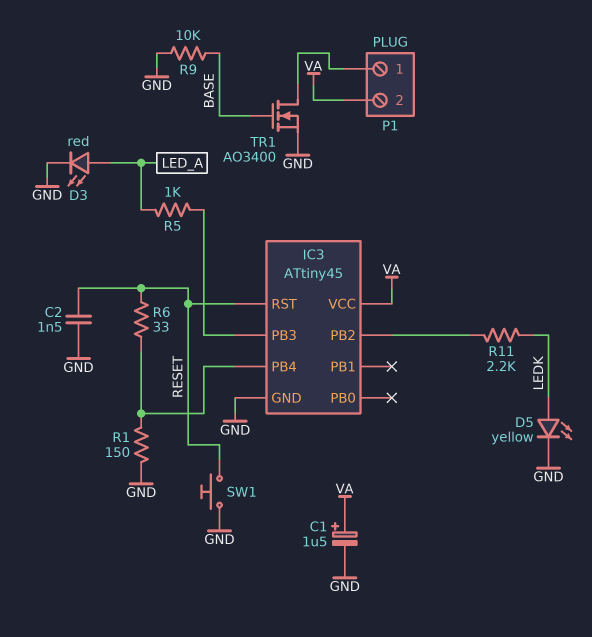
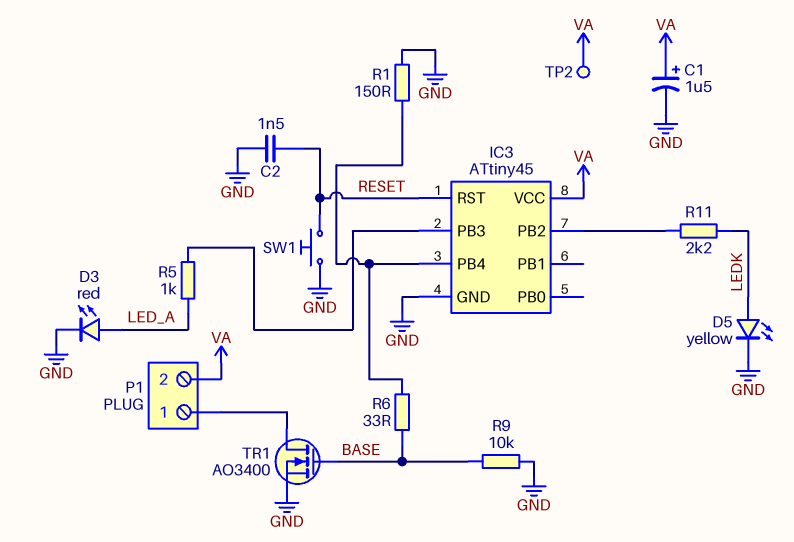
R6: 33 (IC3/PB4, RESET) -> 33 (BASE, IC3/PB4)
TP2: none -> test point (VA)

